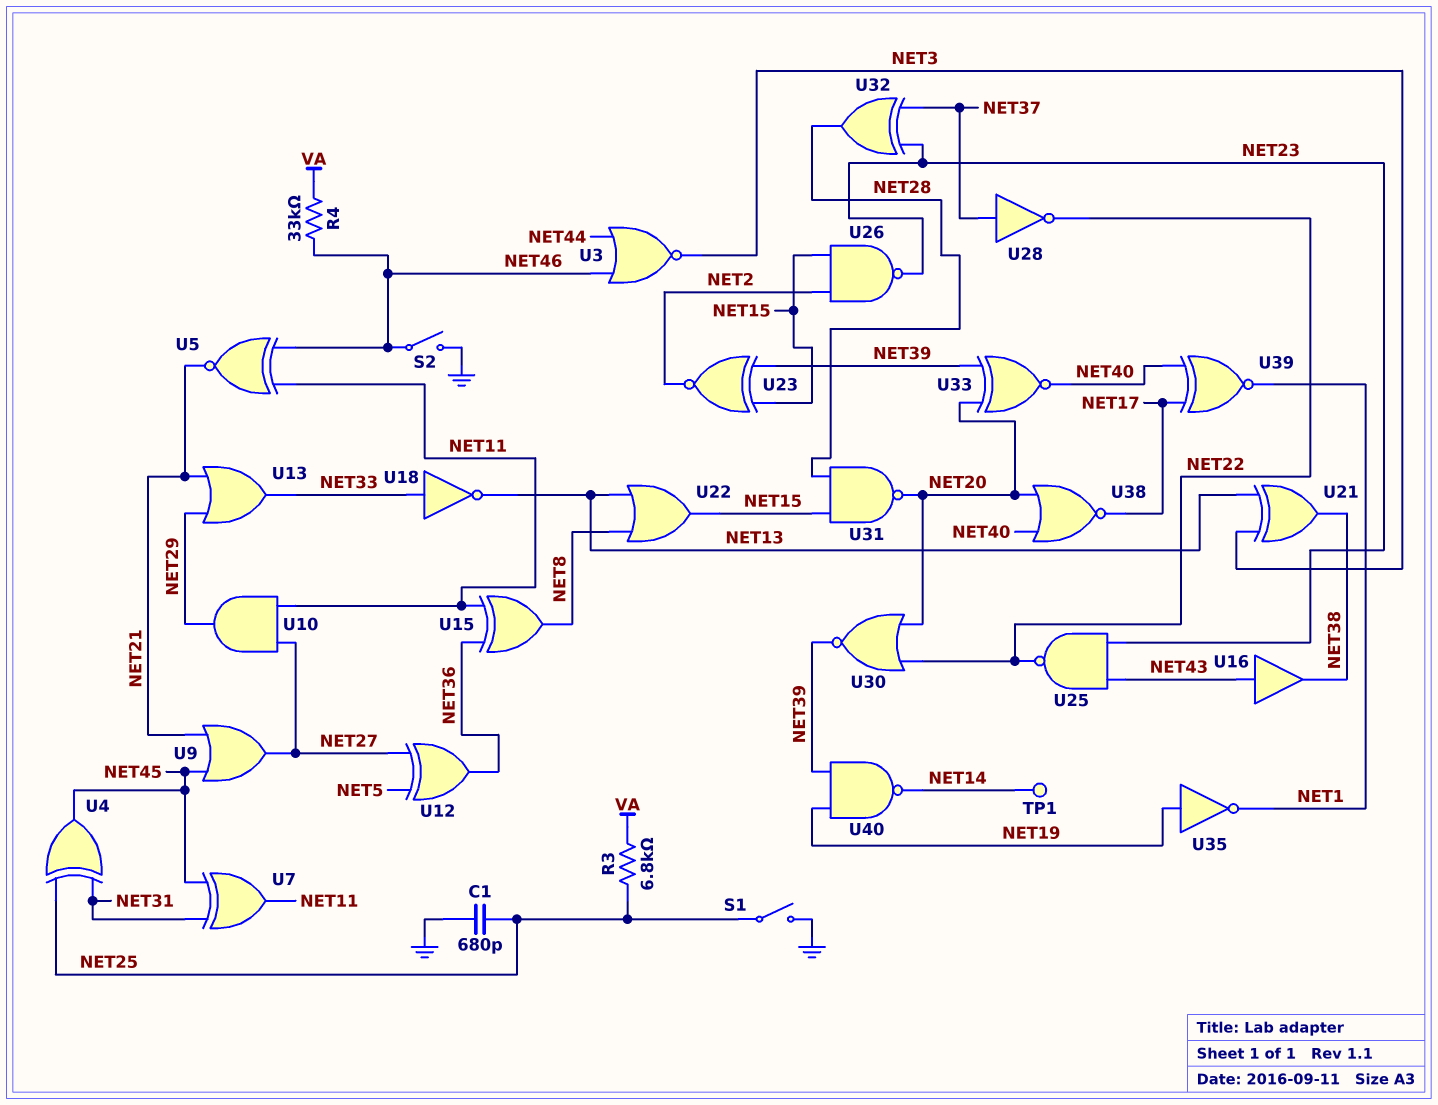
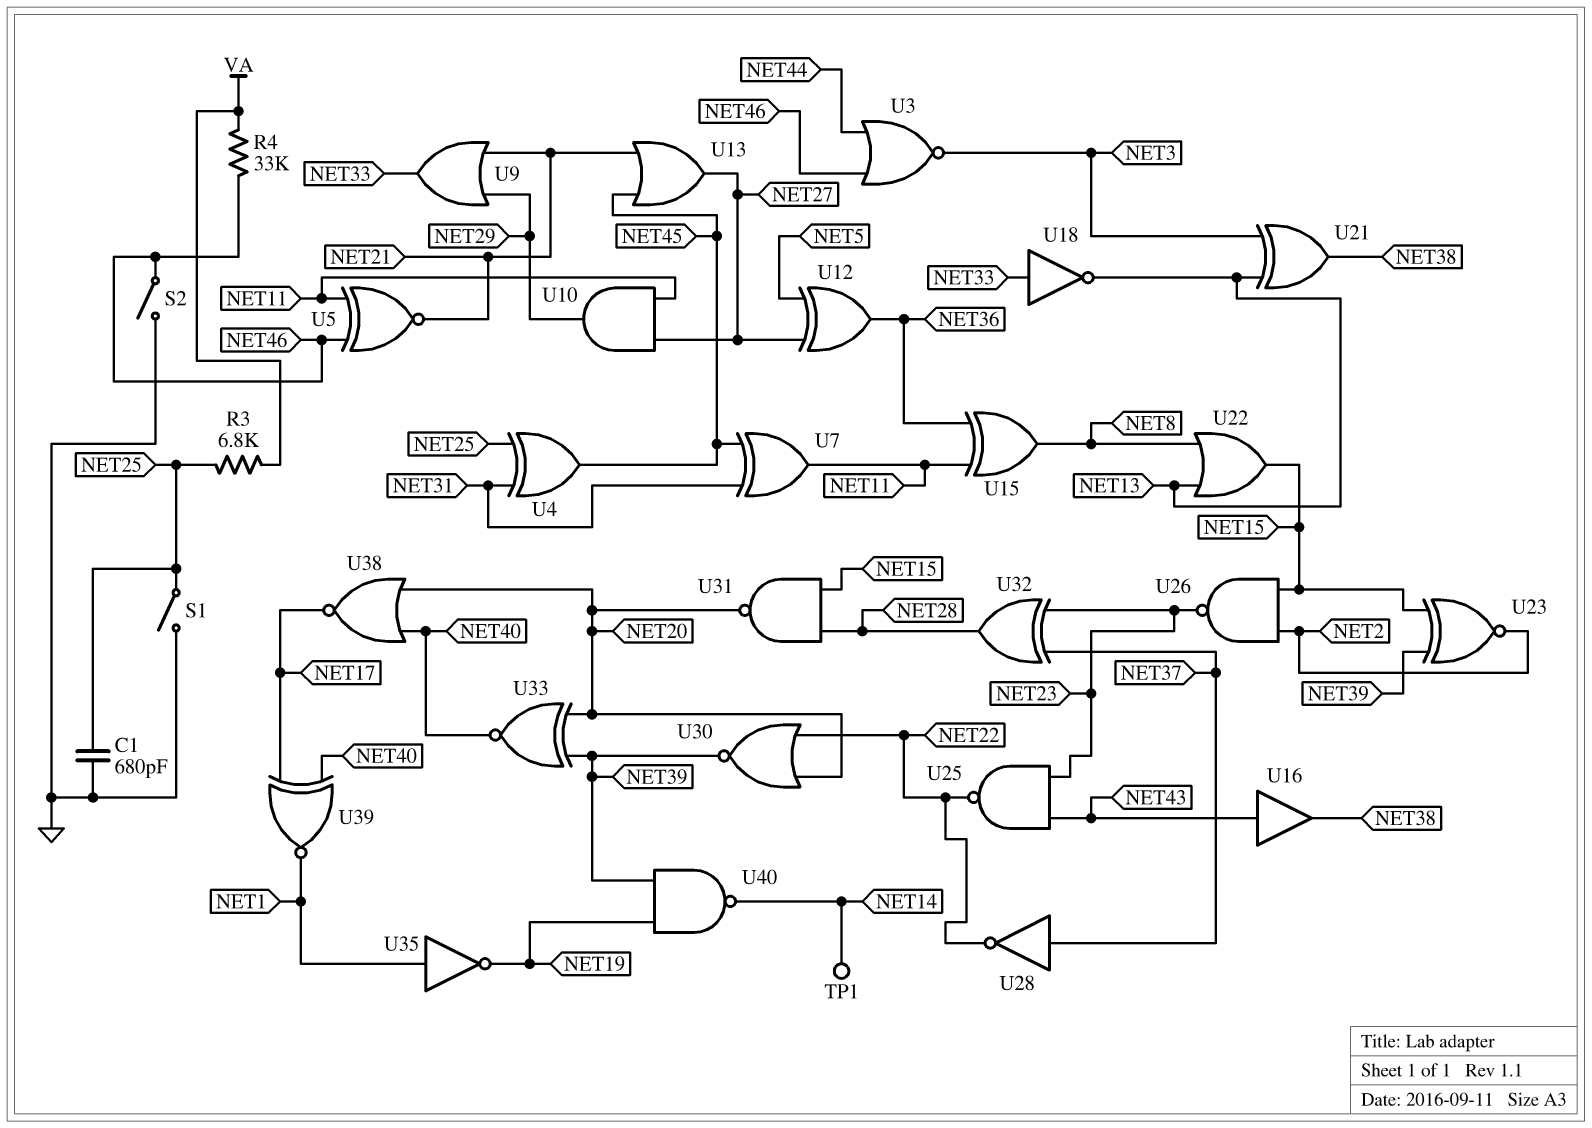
U9: OR (in NET21, in NET45, out NET27) -> OR (in NET21, in NET29, out NET33)
U13: OR (in NET21, in NET29, out NET33) -> OR (in NET21, in NET45, out NET27)
U35: NOT (in NET19, out NET1) -> NOT (in NET1, out NET19)

